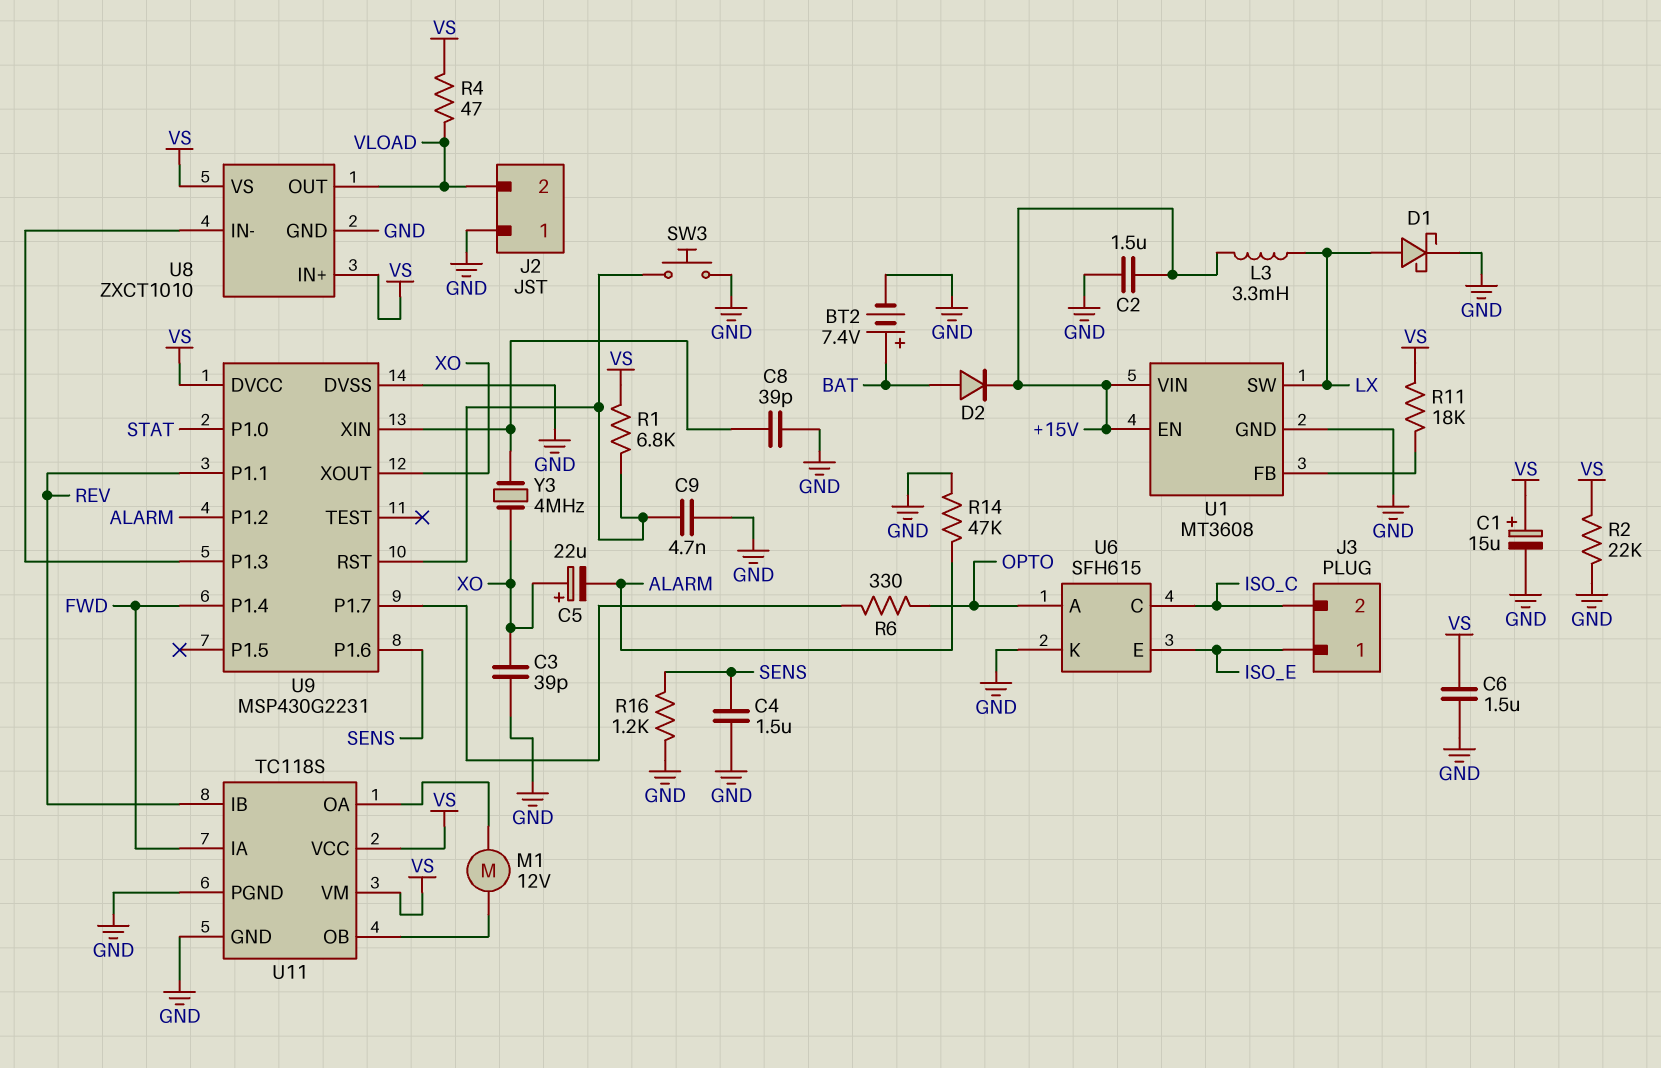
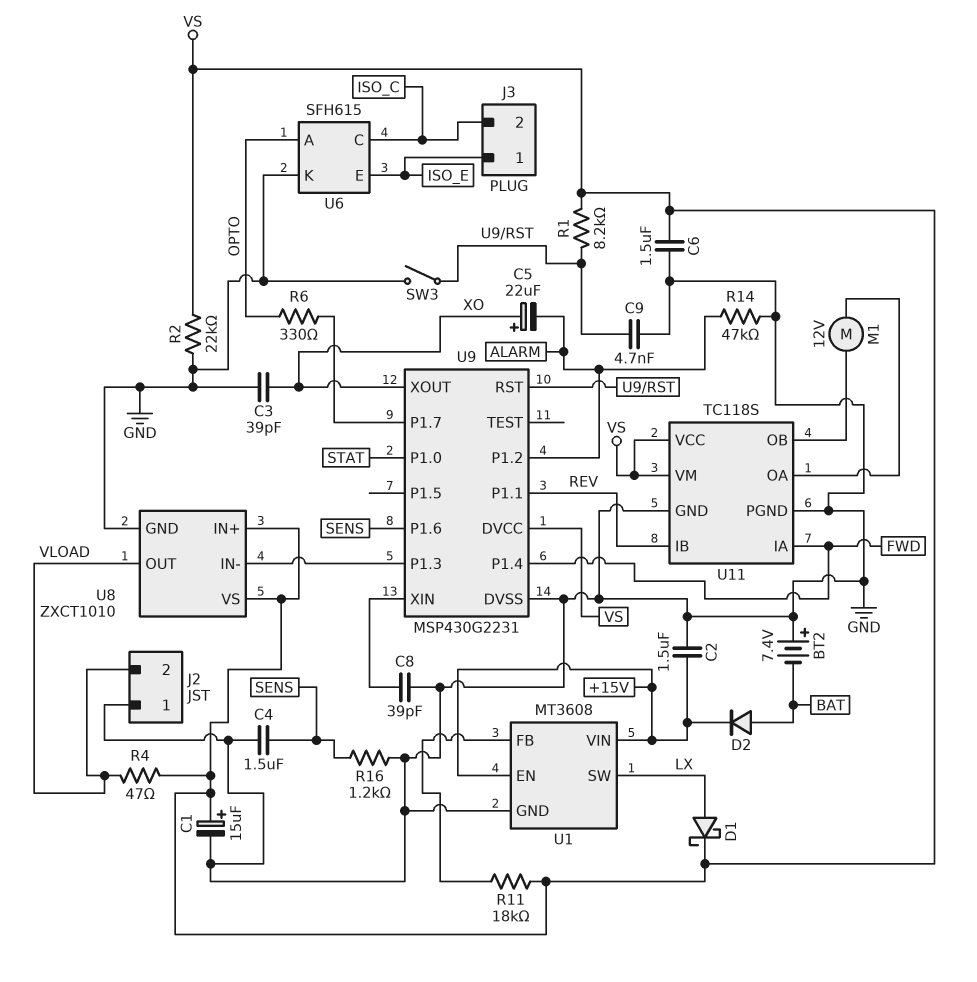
BT2: 7.4V (plus BAT, minus GND) -> 7.4V (plus GND, minus BAT)
D1: schottky (A LX, K GND) -> schottky (A LX, K VS)
L3: 3.3mH (+15V, LX) -> none
R1: 6.8k (U9/RST, VS) -> 8.2k (U9/RST, VS)
SW3: button (GND, U9/RST) -> switch (GND, U9/RST)
Y3: 4MHz (U9/XIN, XO) -> none

